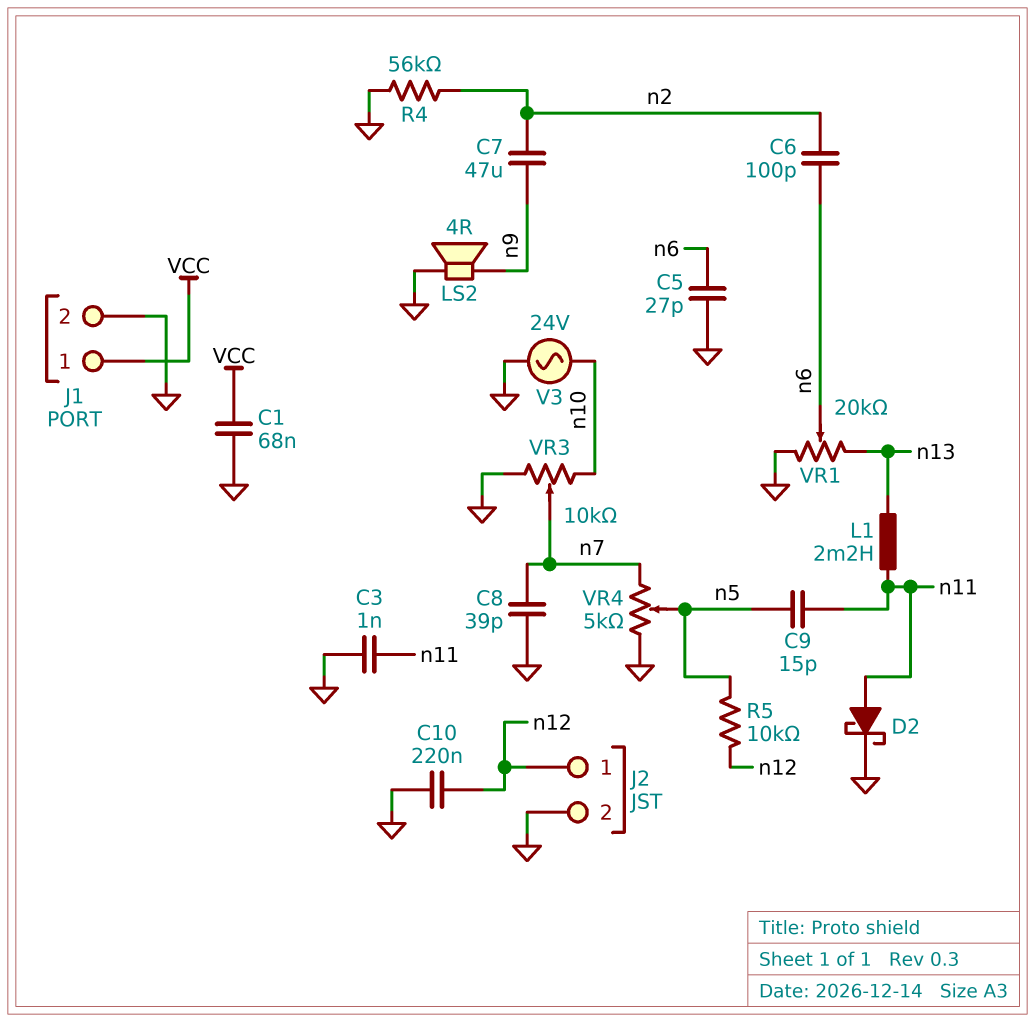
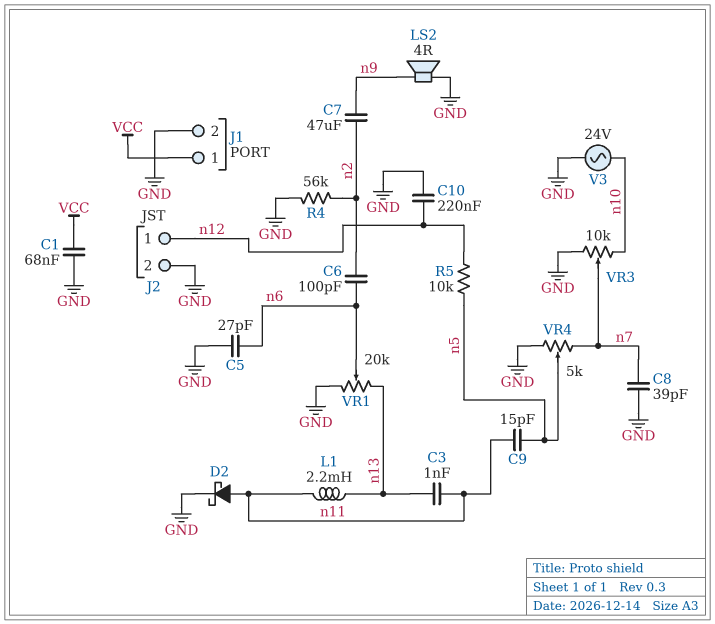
C3: 1nF (GND, n11) -> 1nF (n11, n13)

